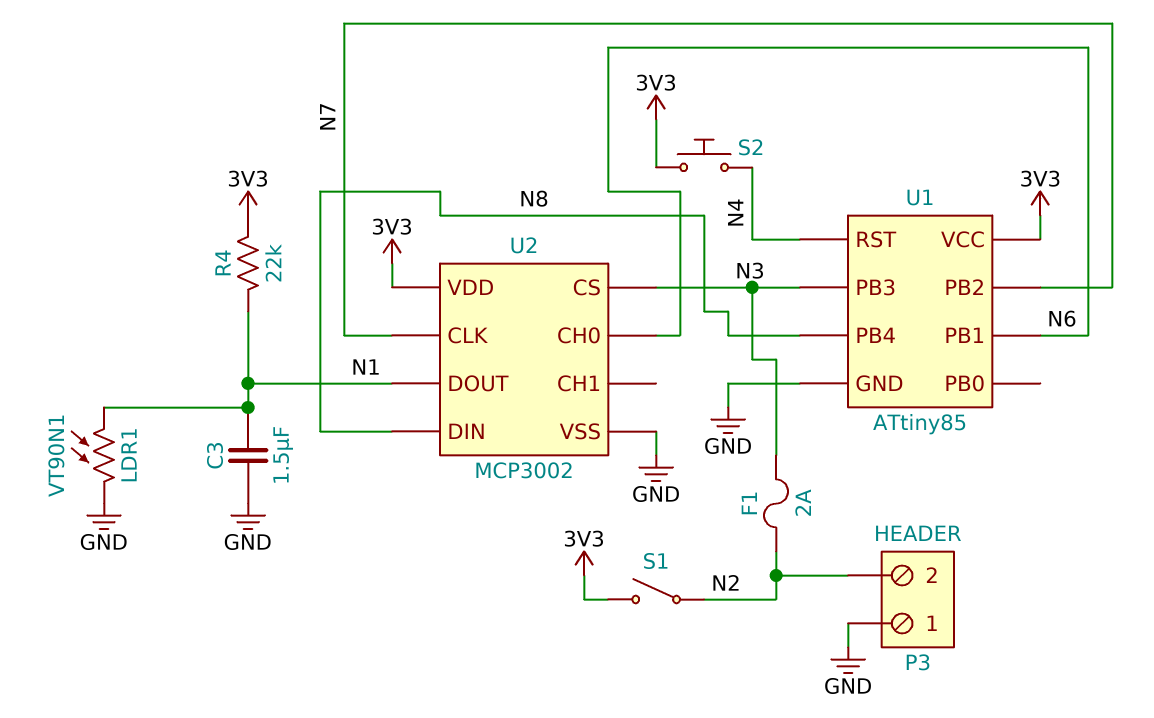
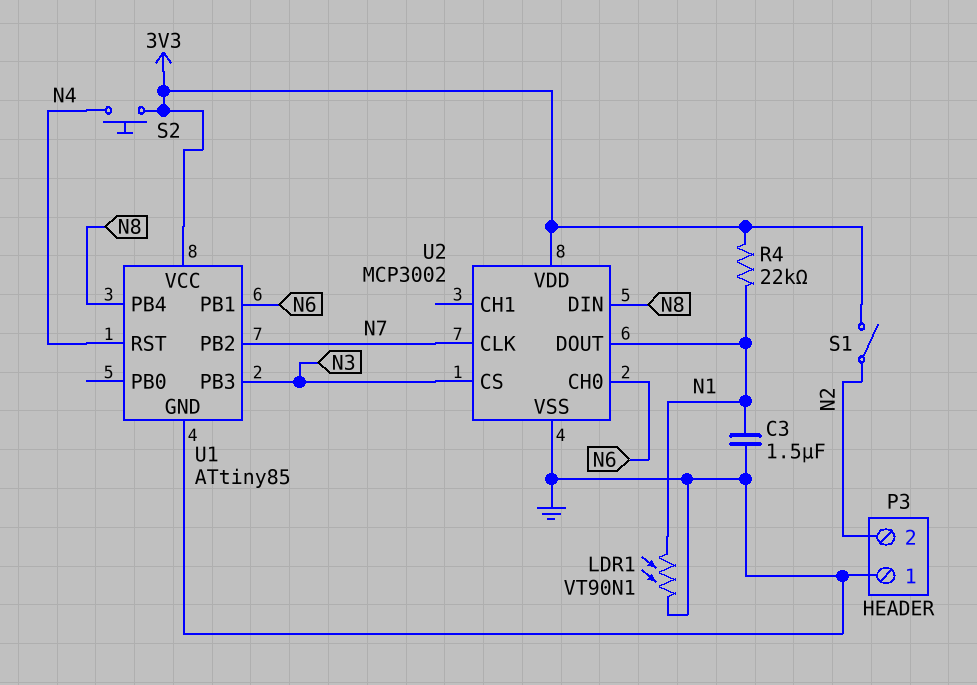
F1: 2A (N2, N3) -> none

